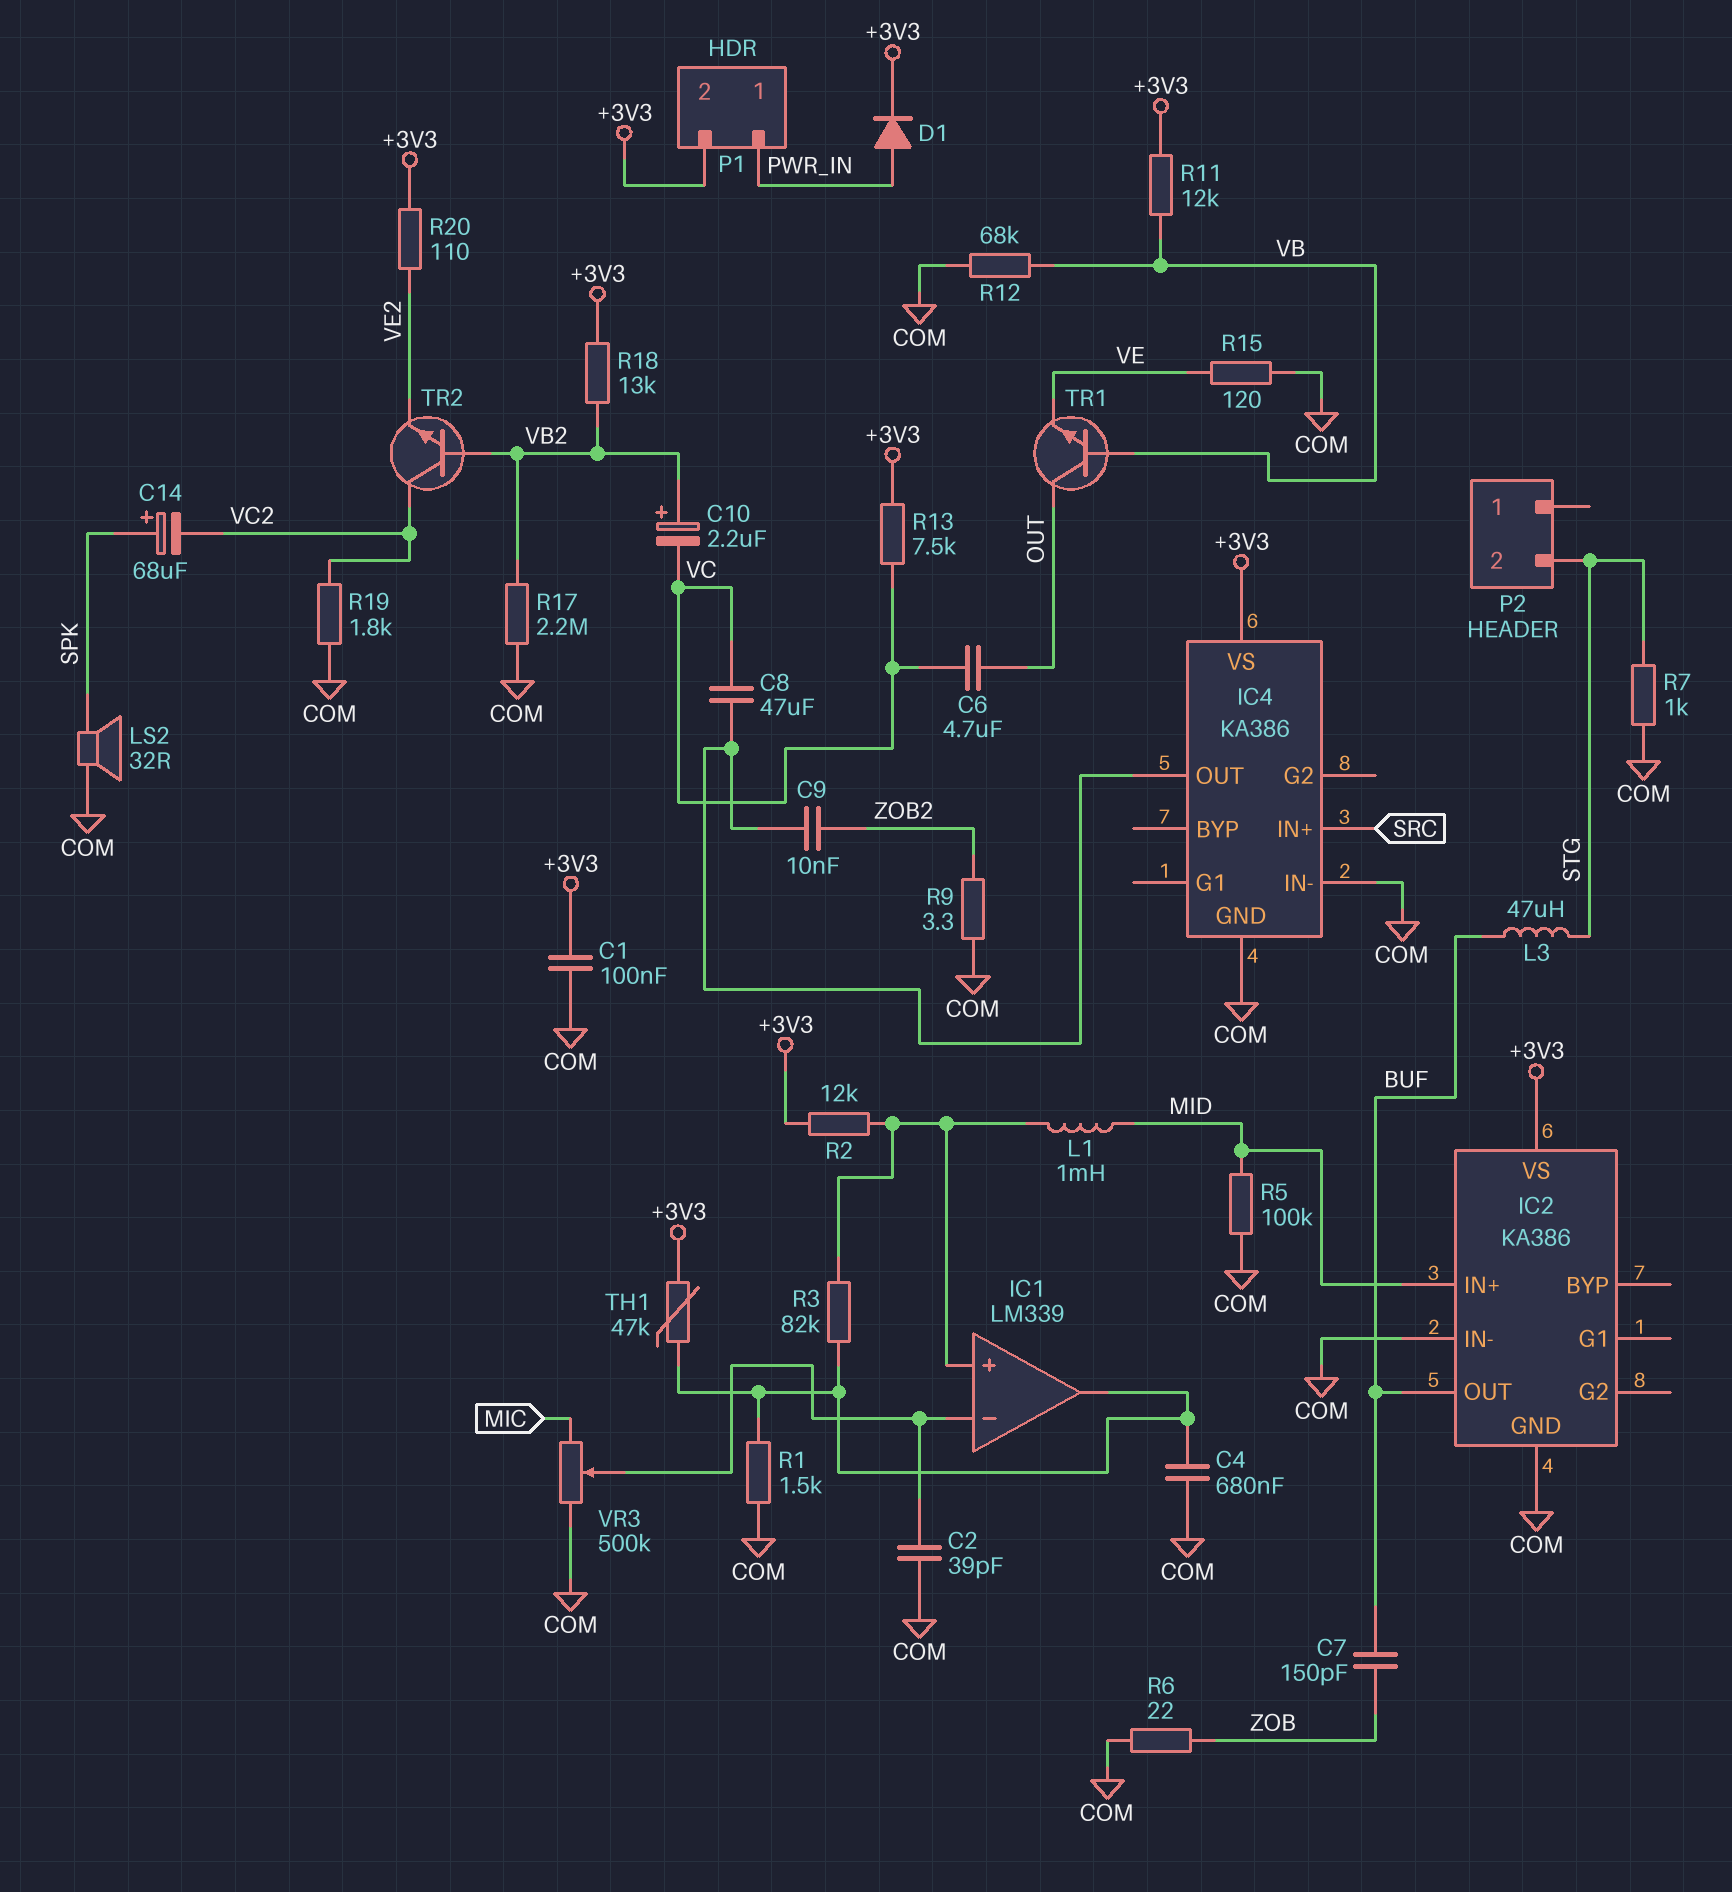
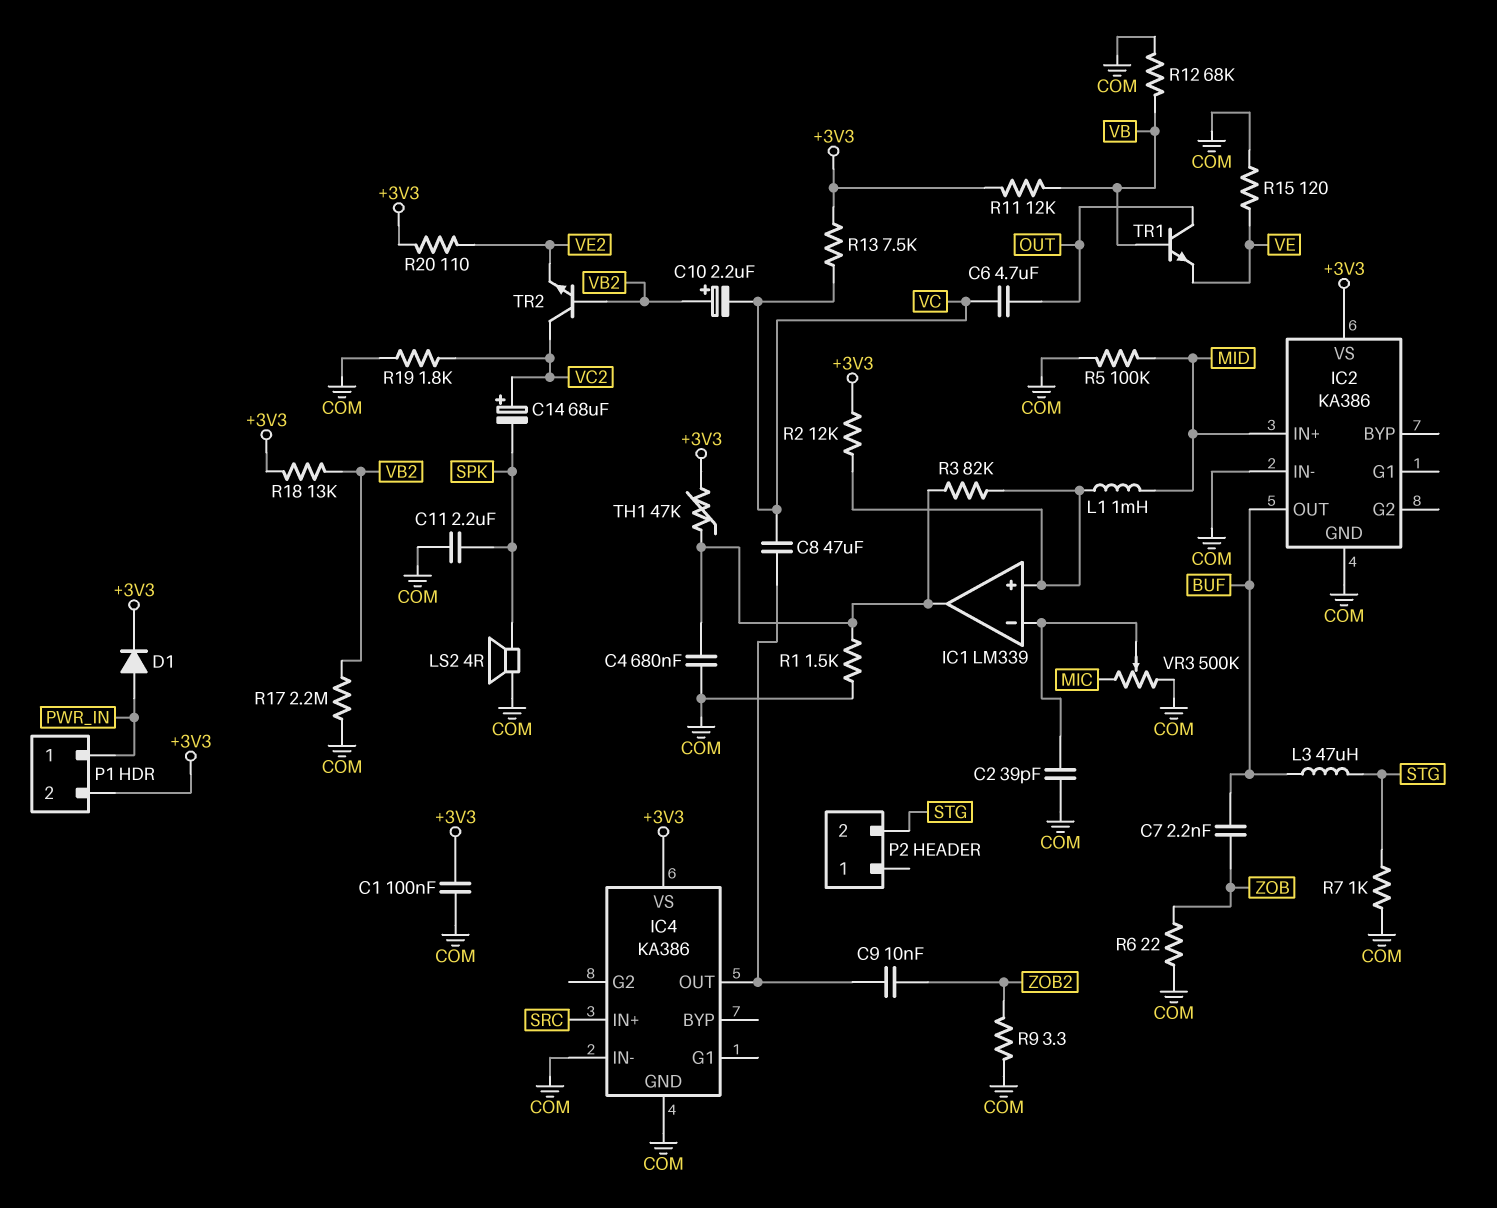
C7: 150pF (BUF, ZOB) -> 2.2nF (BUF, ZOB)
C11: none -> 2.2uF (COM, SPK)
C14: 68uF (plus SPK, minus VC2) -> 68uF (plus VC2, minus SPK)
LS2: speaker 32R (COM, SPK) -> speaker 4R (COM, SPK)

